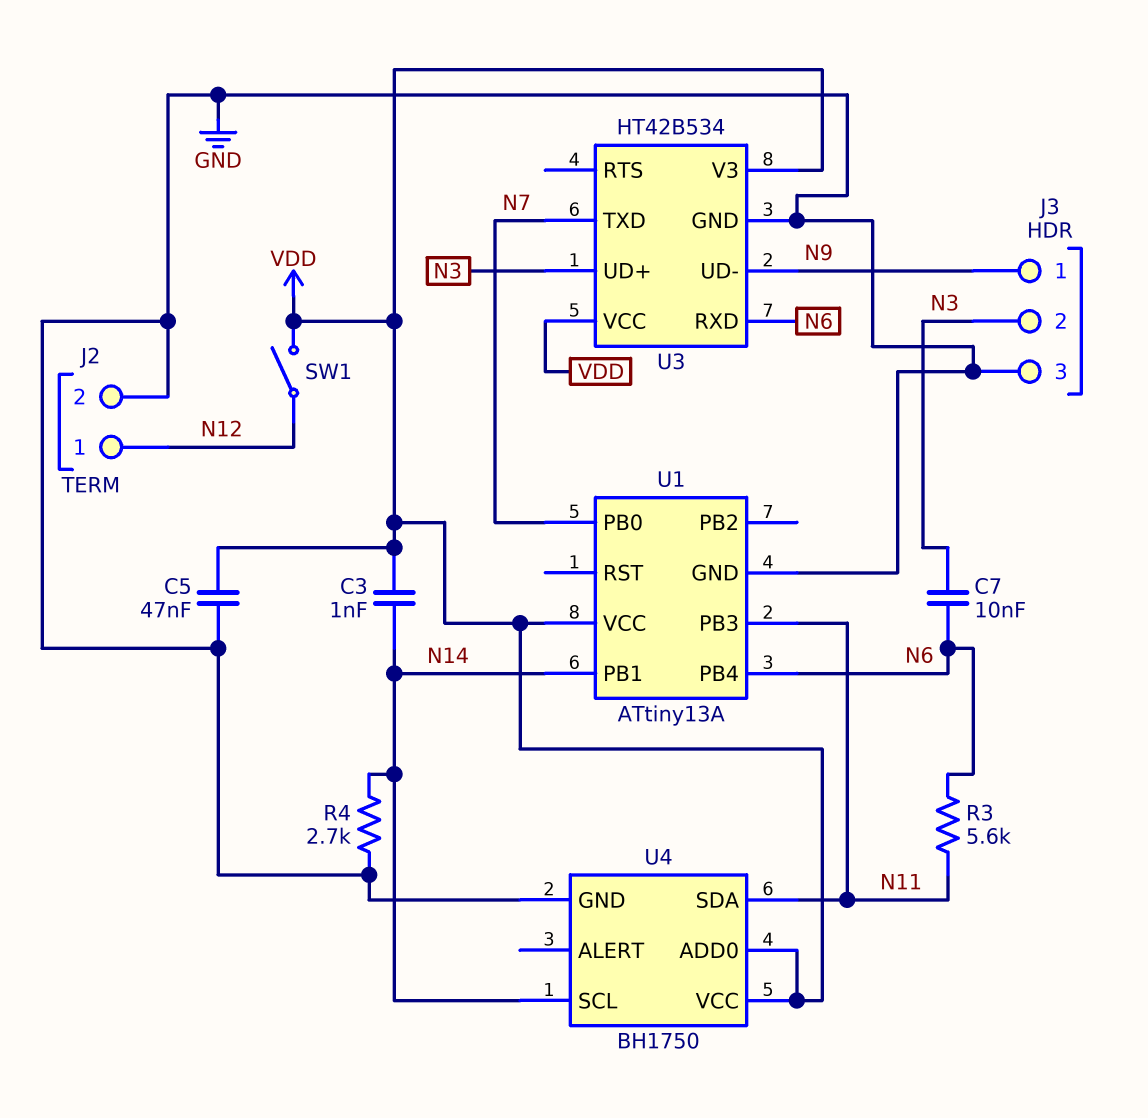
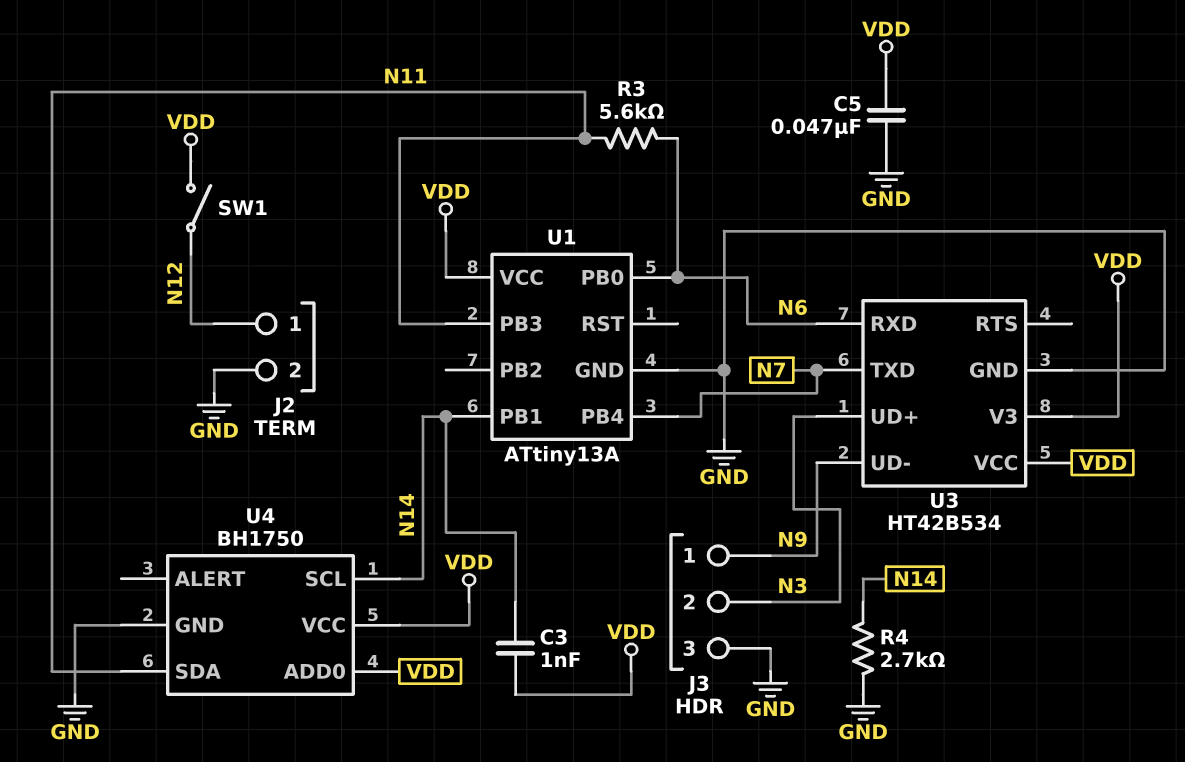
C7: 10nF (N3, N6) -> none
U1 pin PB0: N7 -> N6
U1 pin PB4: N6 -> N7

